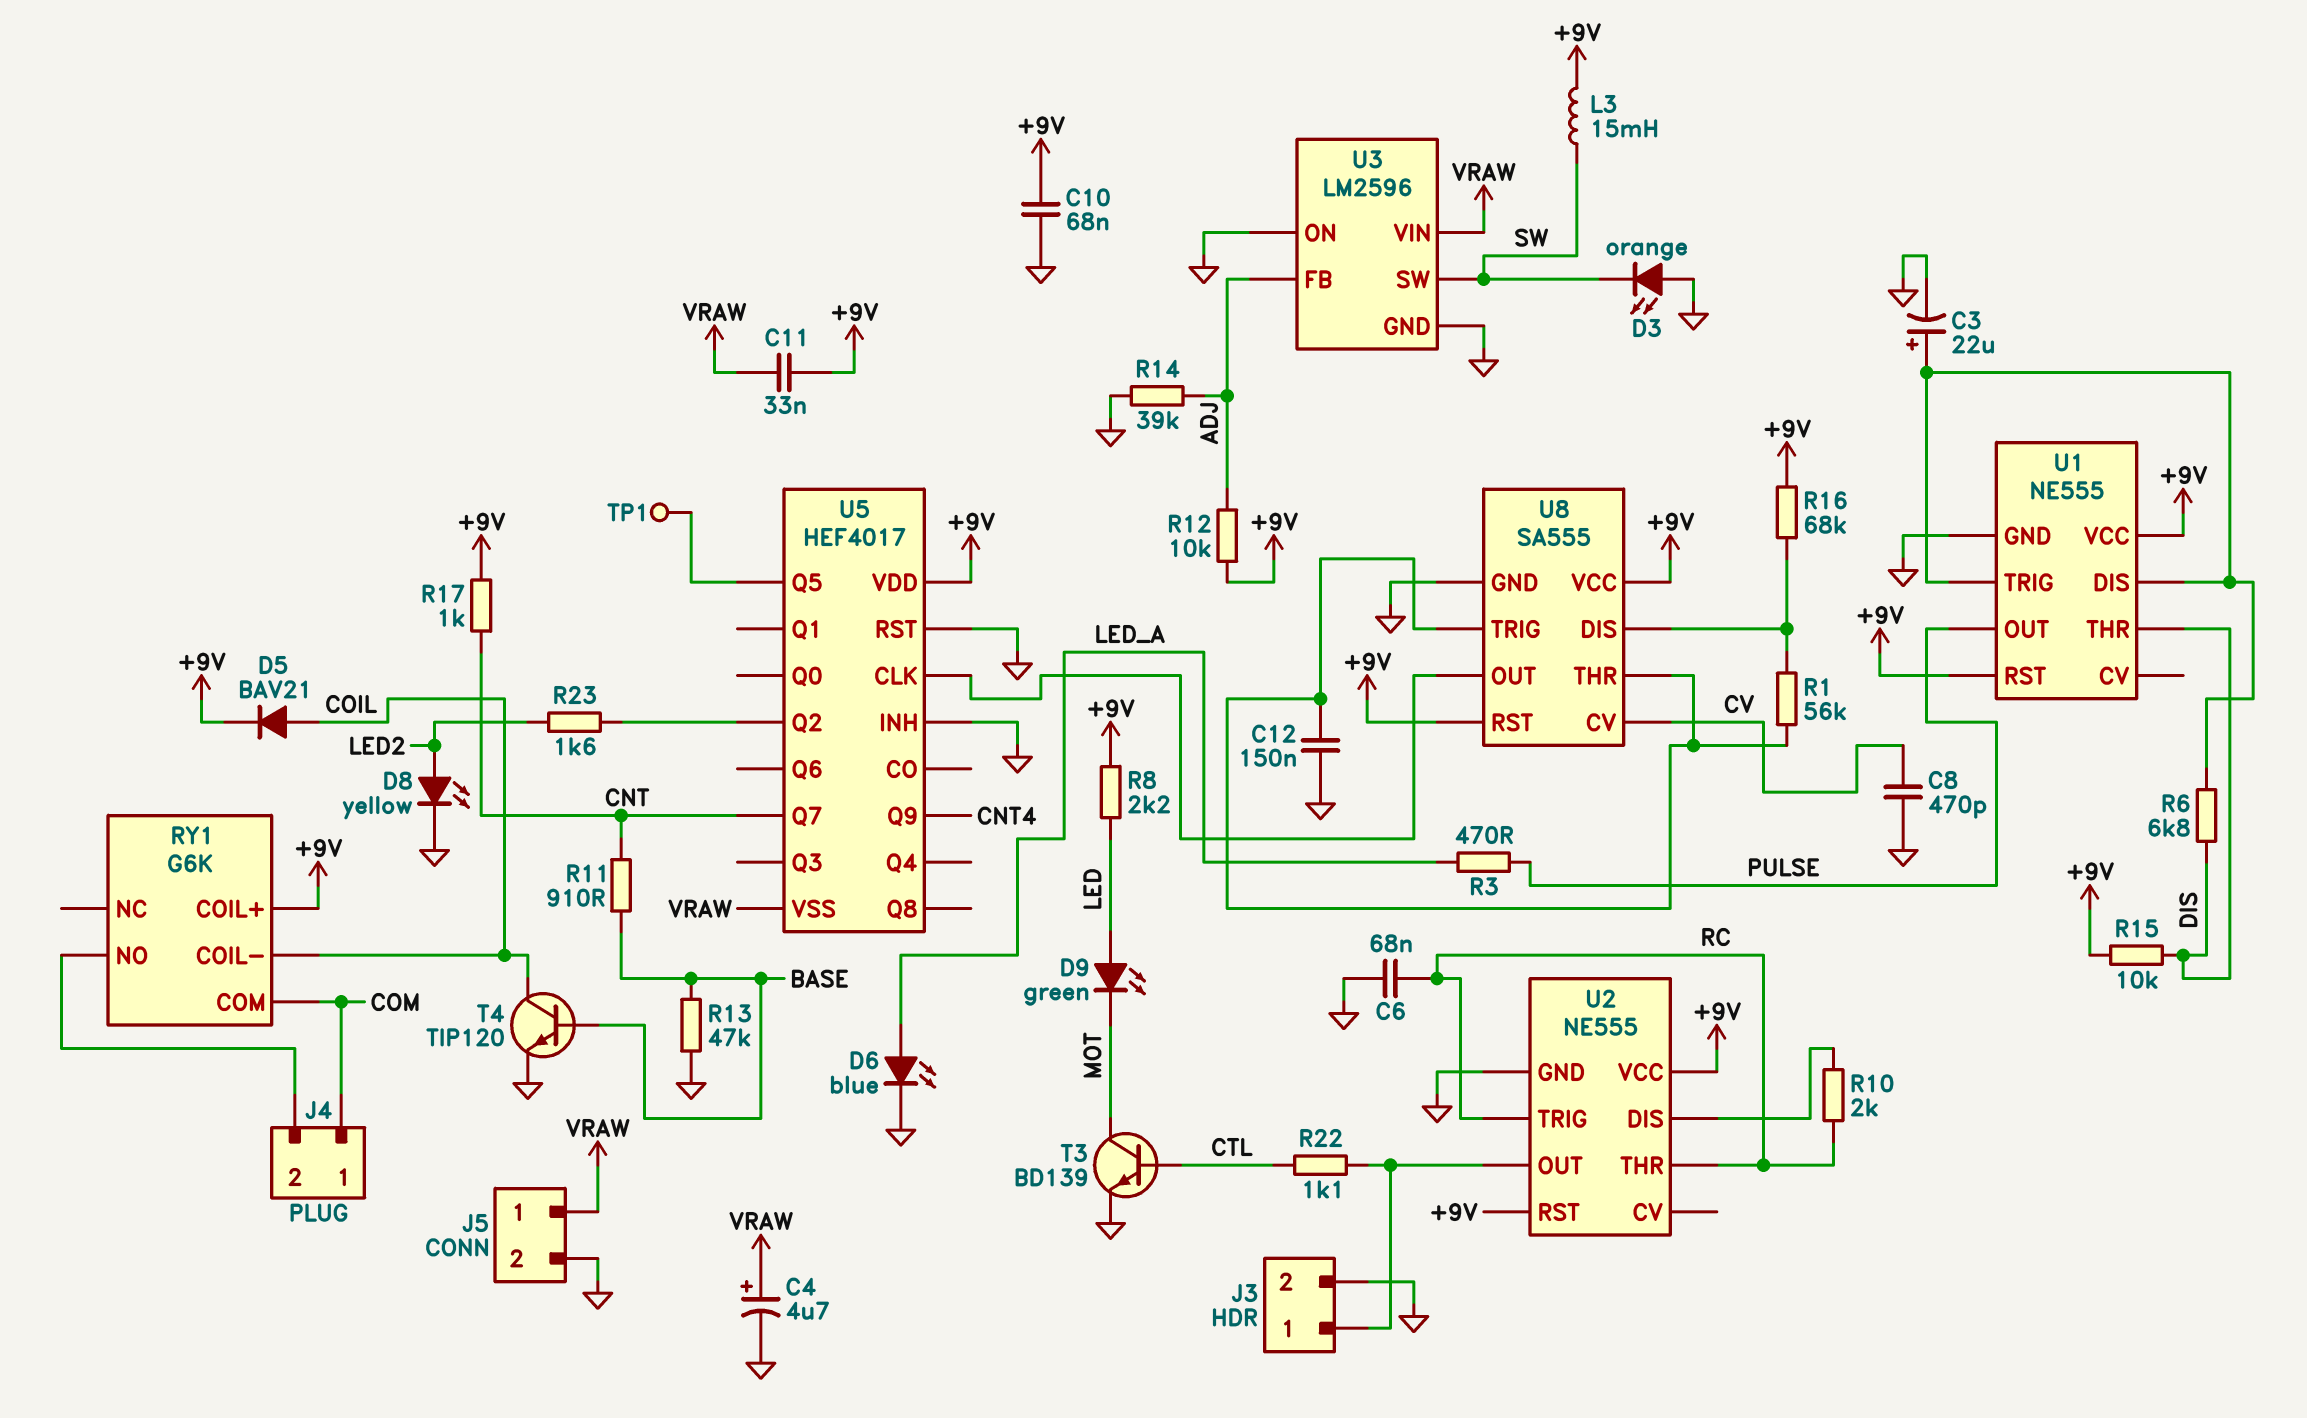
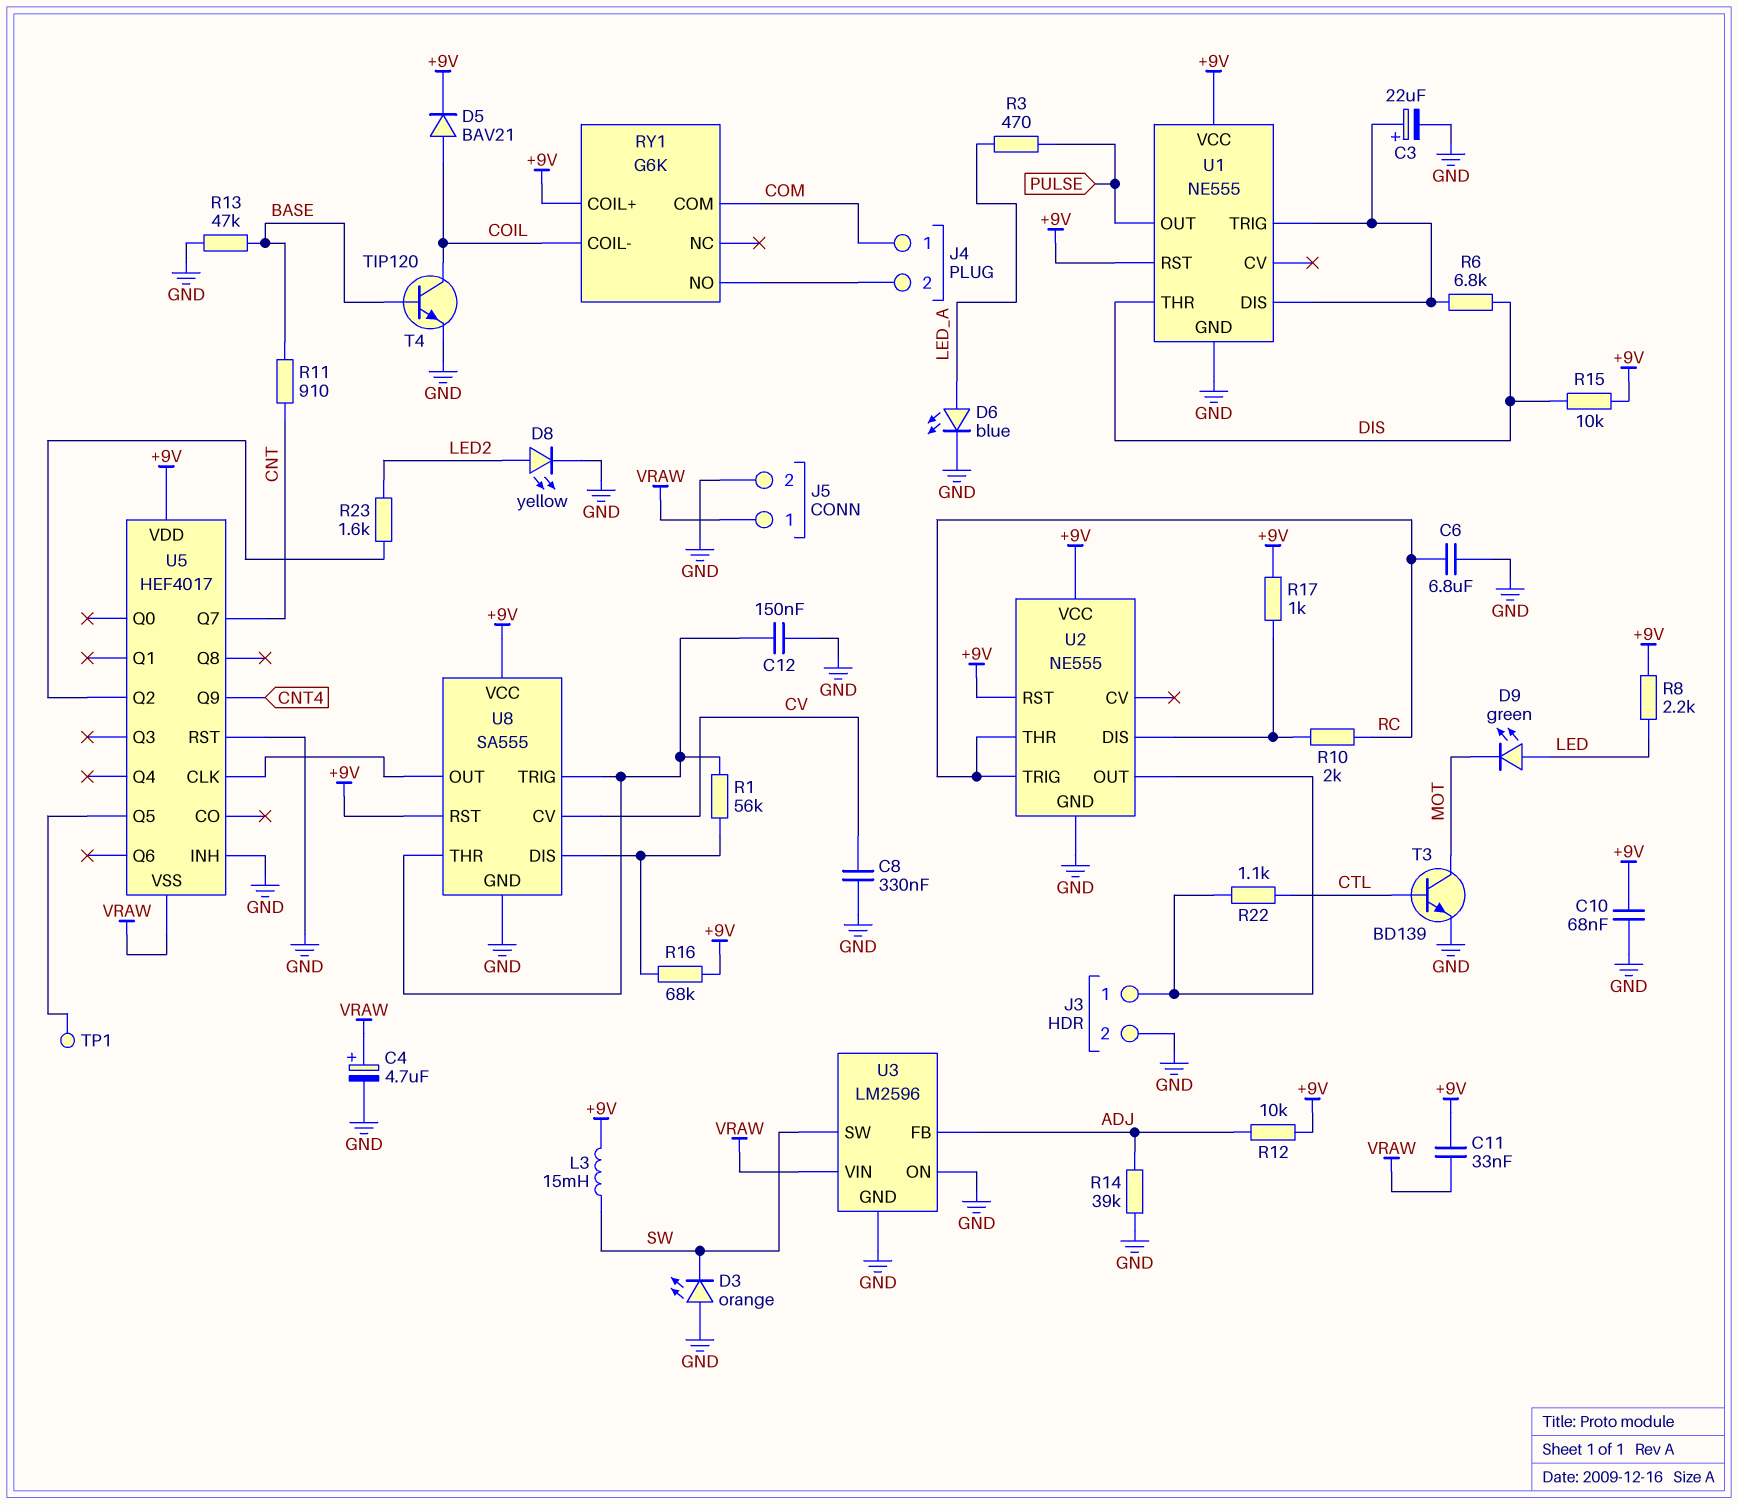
C6: 68nF (GND, RC) -> 6.8uF (GND, RC)
C8: 470pF (CV, GND) -> 330nF (CV, GND)
R17: 1k (+9V, CNT) -> 1k (+9V, U2/DIS)

